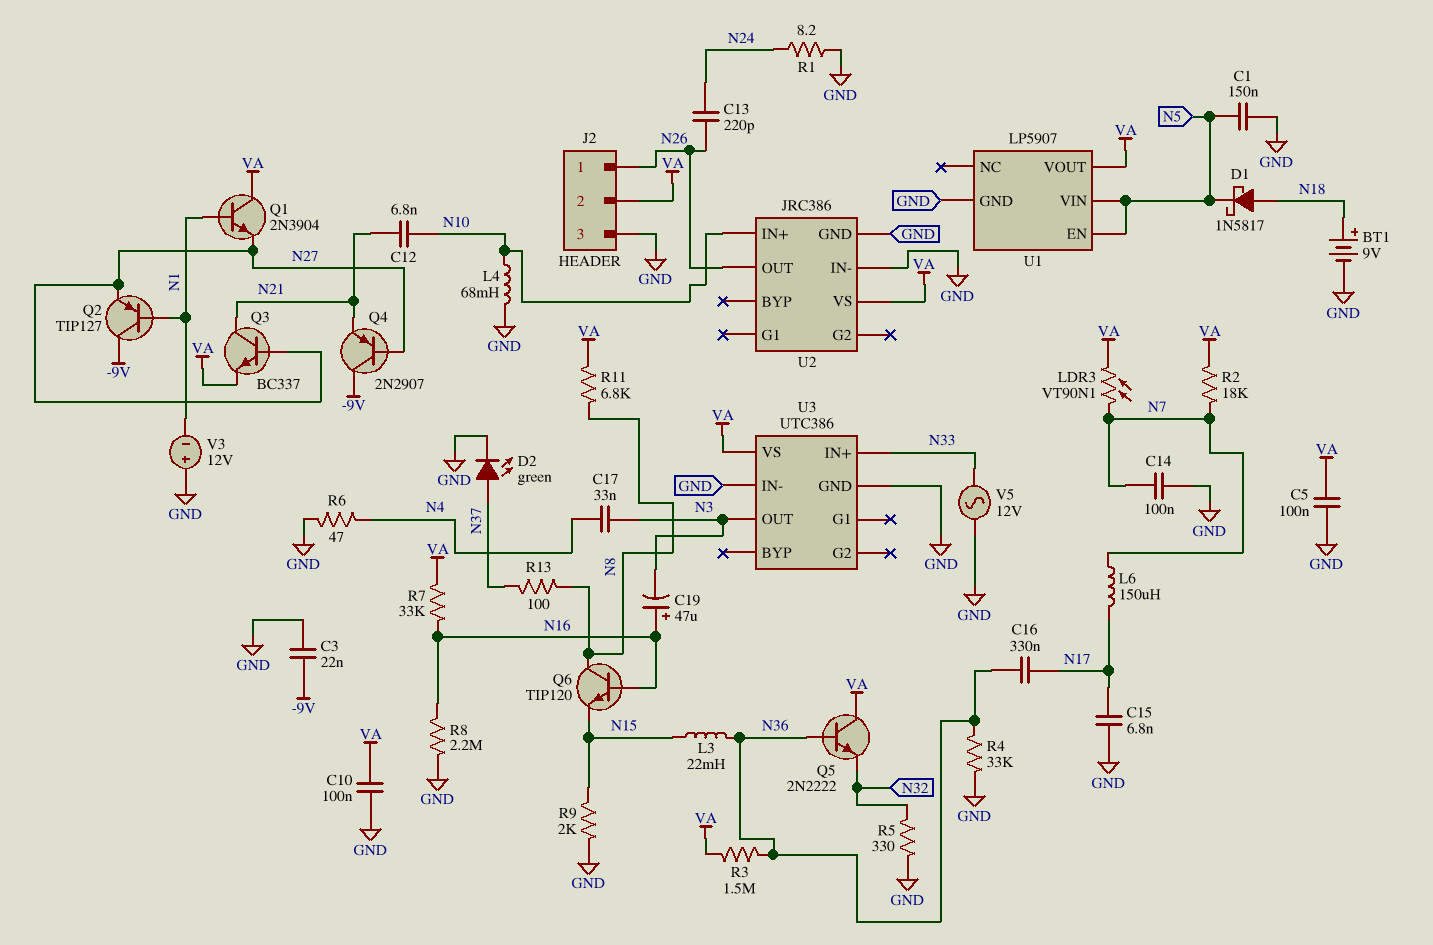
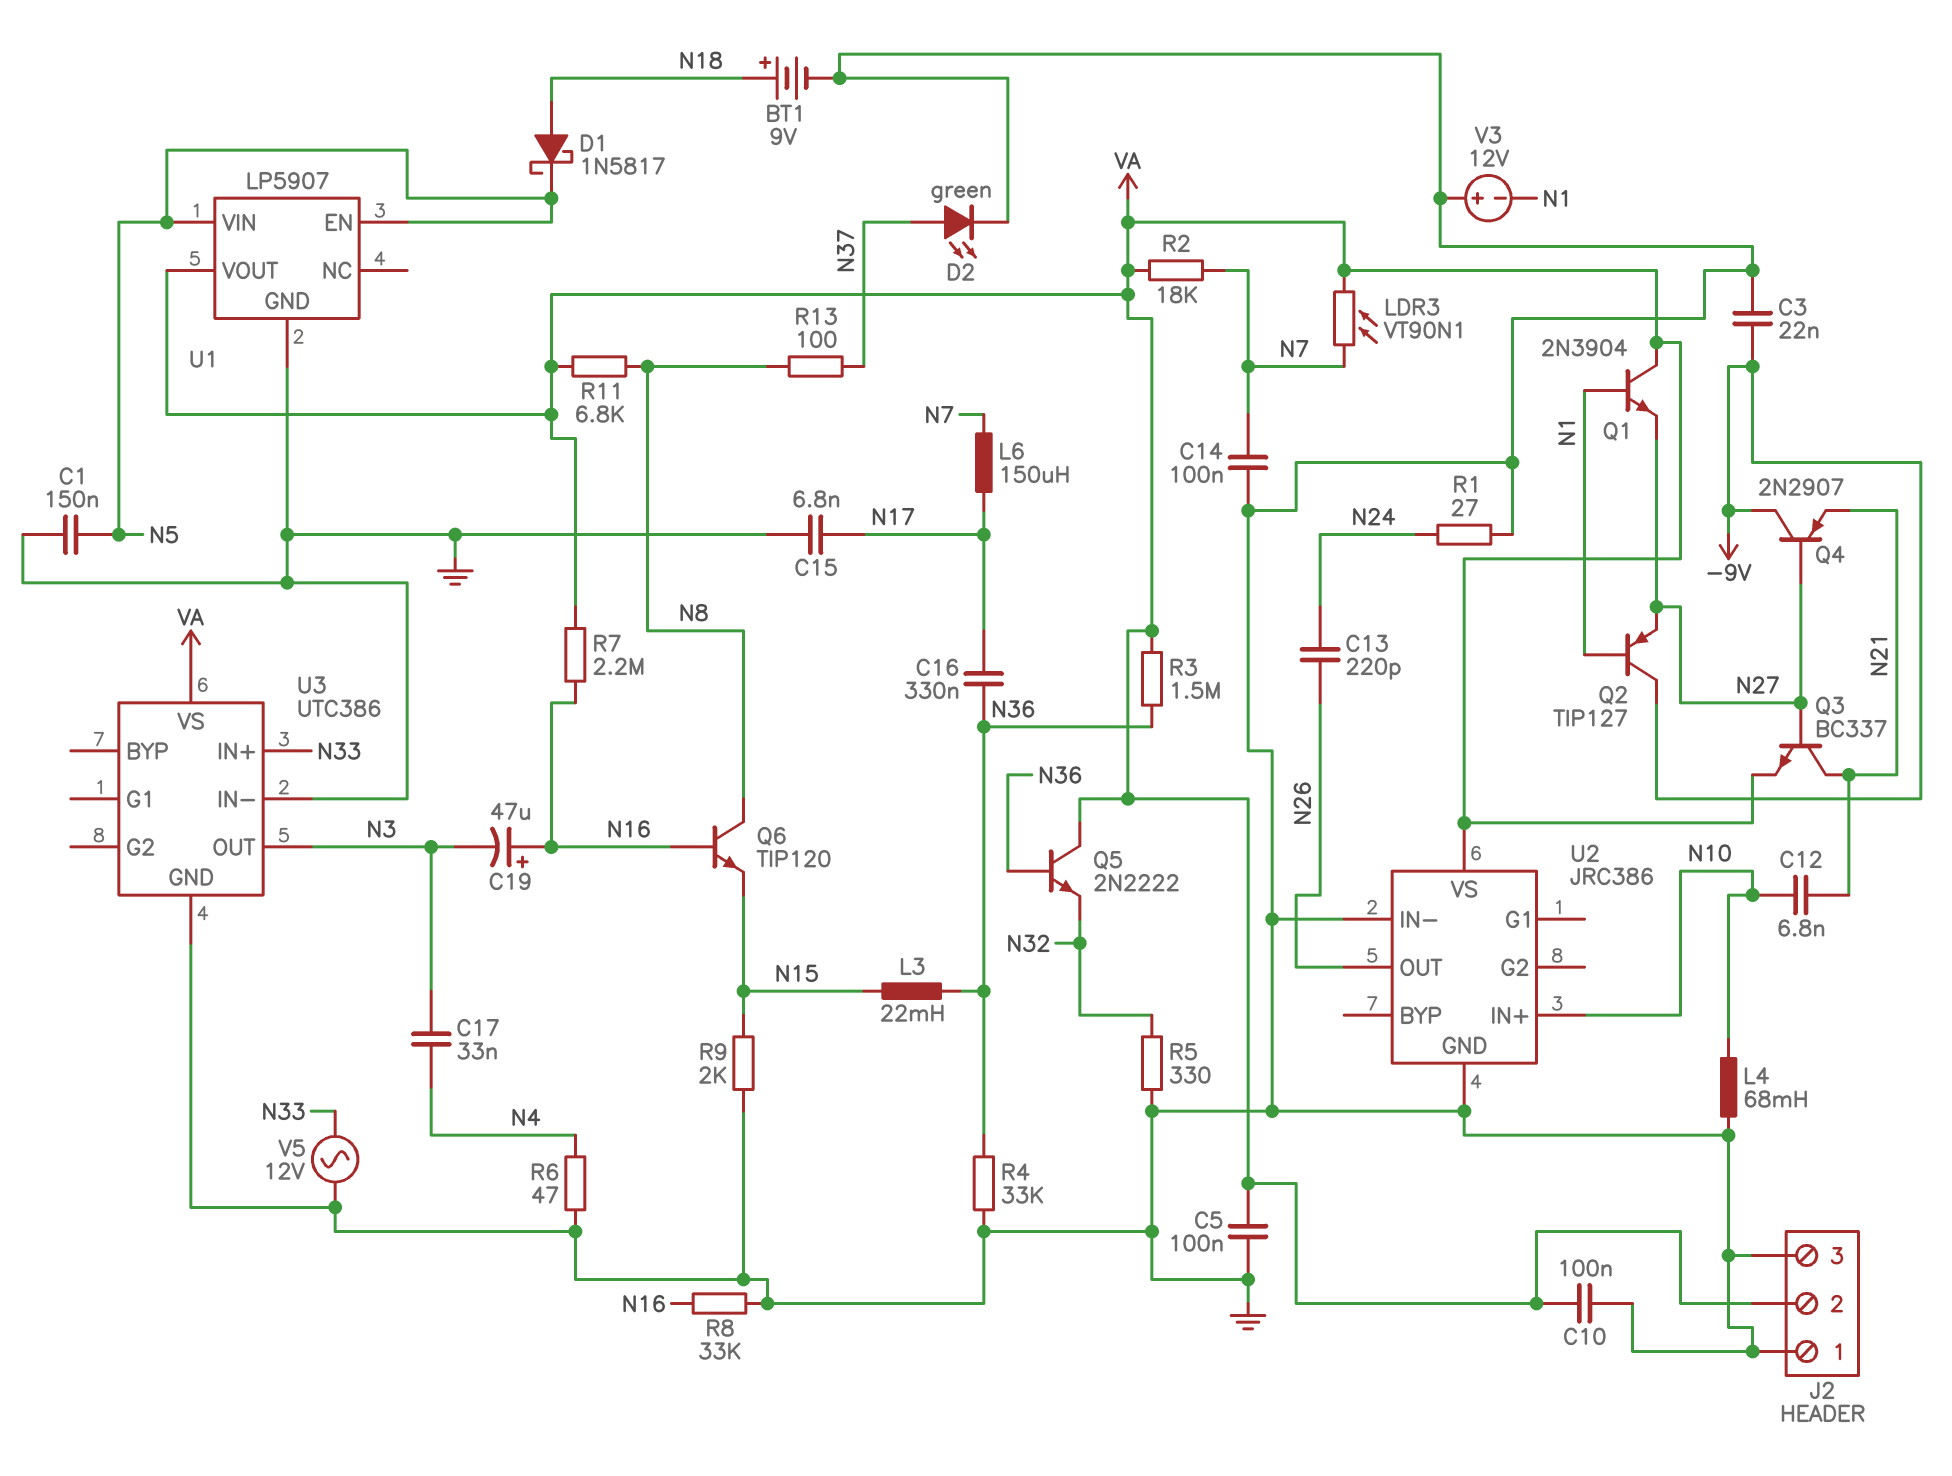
J2 pin 1: N26 -> GND
R1: 8.2 (GND, N24) -> 27 (GND, N24)
R7: 33k (N16, VA) -> 2.2M (N16, VA)
R8: 2.2M (GND, N16) -> 33k (GND, N16)

